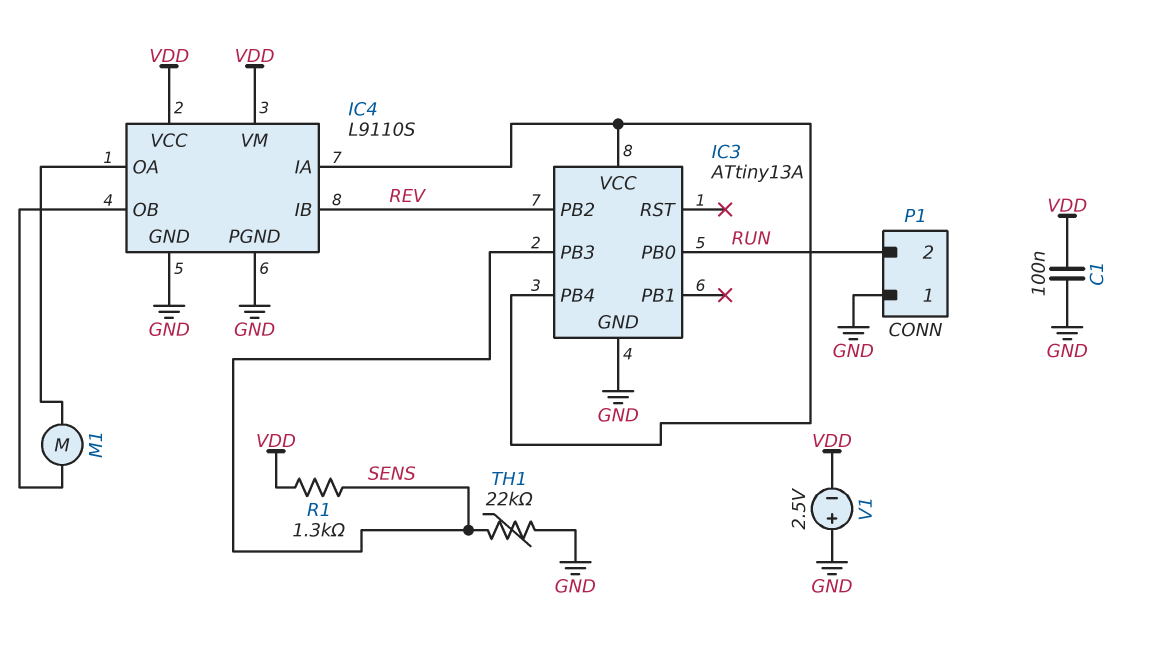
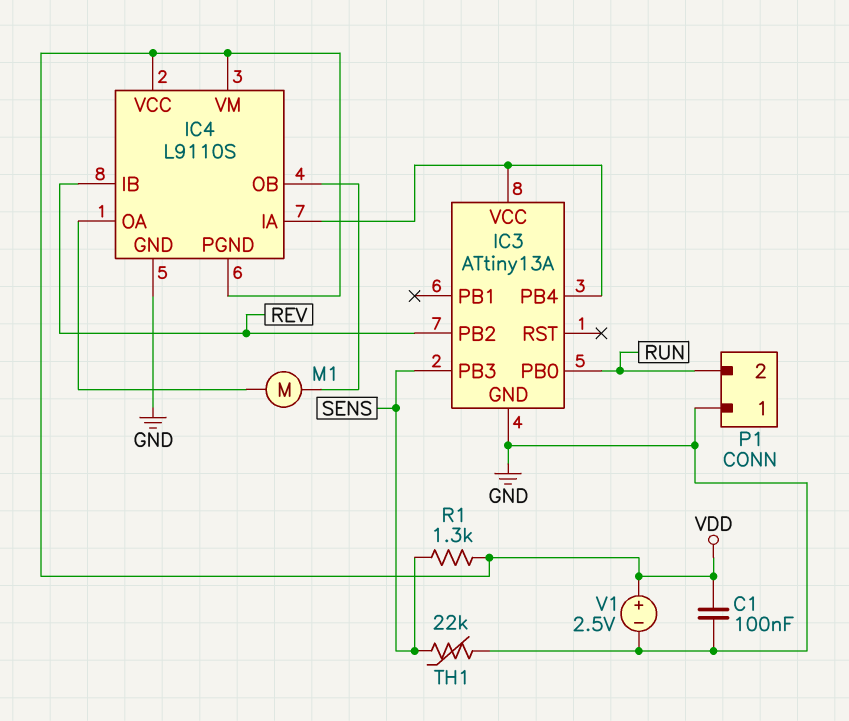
IC4 pin PGND: GND -> VDD
V1: 2.5V (plus GND, minus VDD) -> 2.5V (plus VDD, minus GND)

